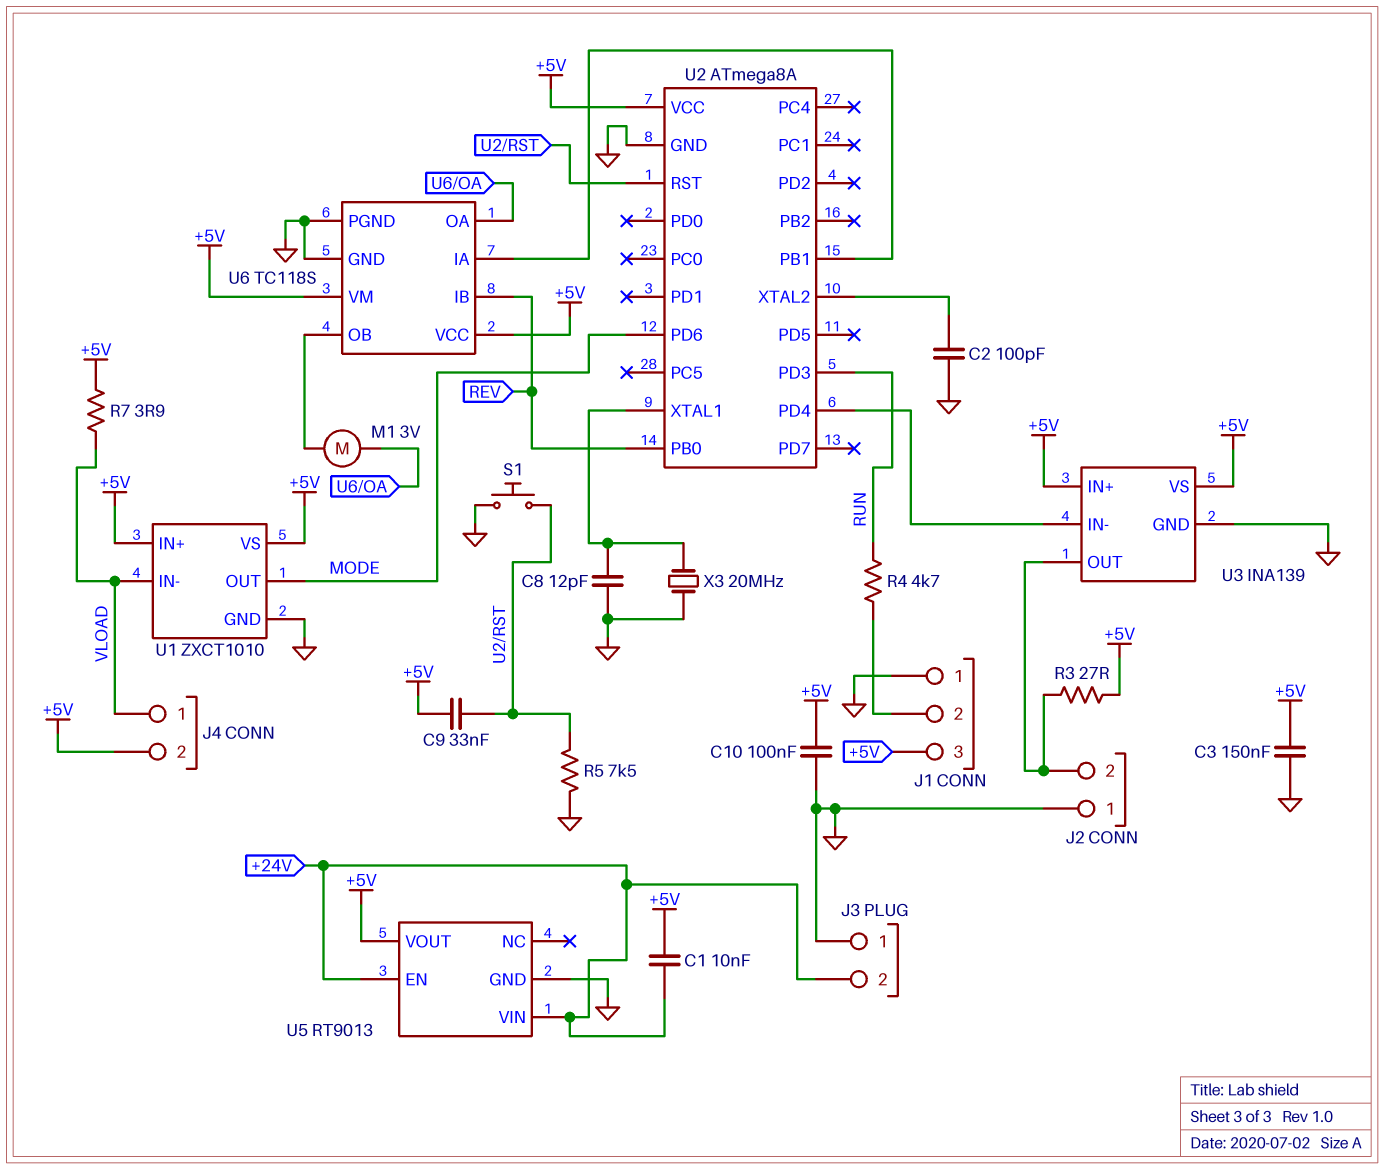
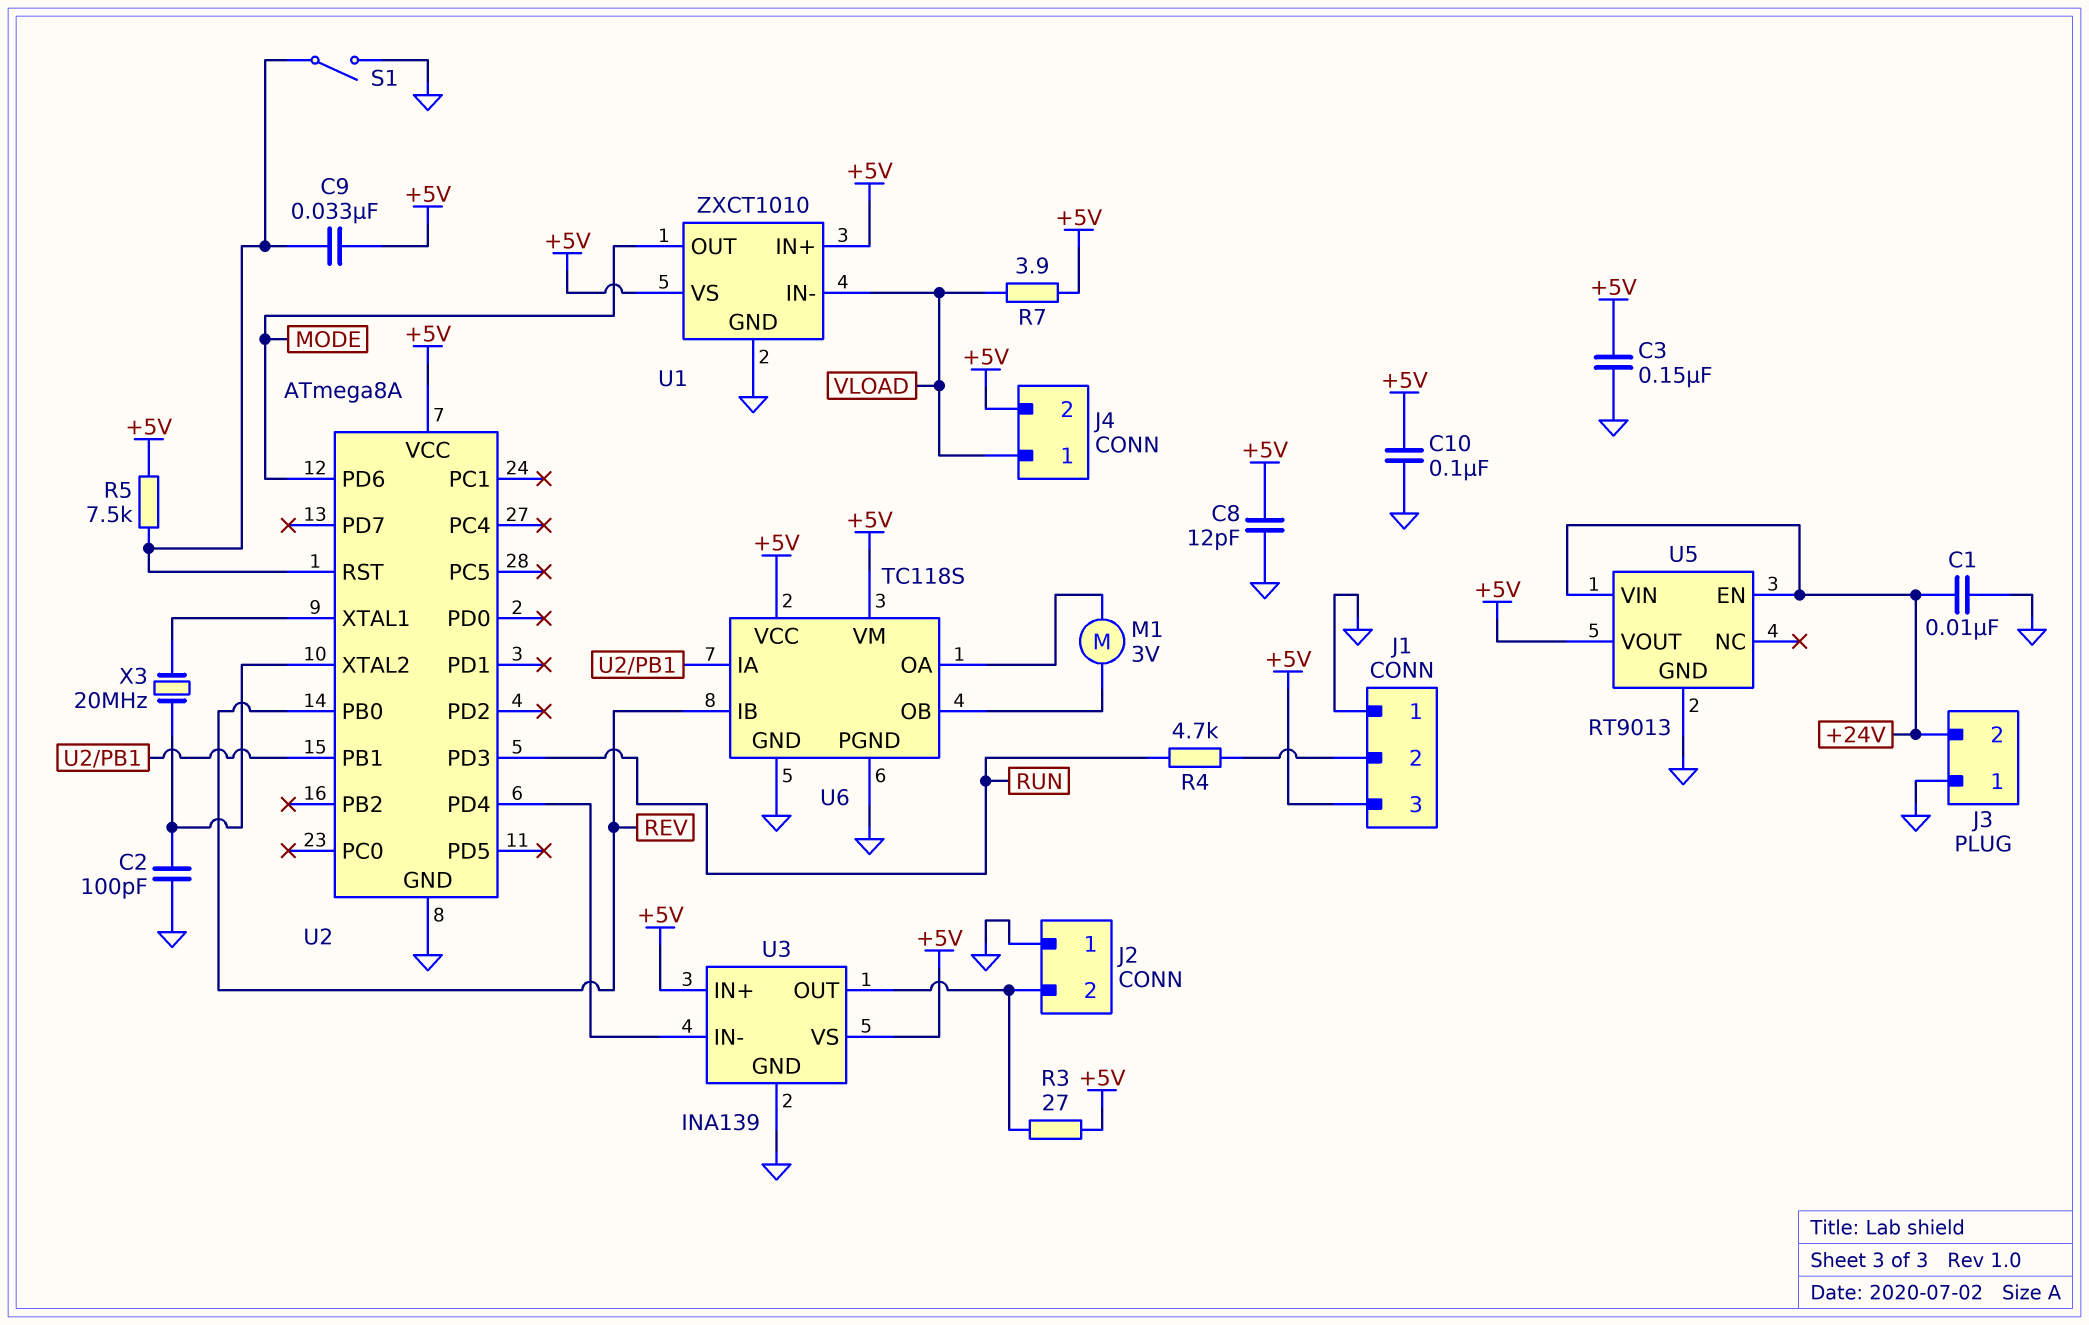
C1: 10nF (+5V, +24V) -> 10nF (+24V, GND)
C8: 12pF (GND, U2/XTAL1) -> 12pF (+5V, GND)
R5: 7.5k (GND, U2/RST) -> 7.5k (+5V, U2/RST)
S1: button (GND, U2/RST) -> switch (GND, U2/RST)
X3: 20MHz (GND, U2/XTAL1) -> 20MHz (U2/XTAL1, U2/XTAL2)

